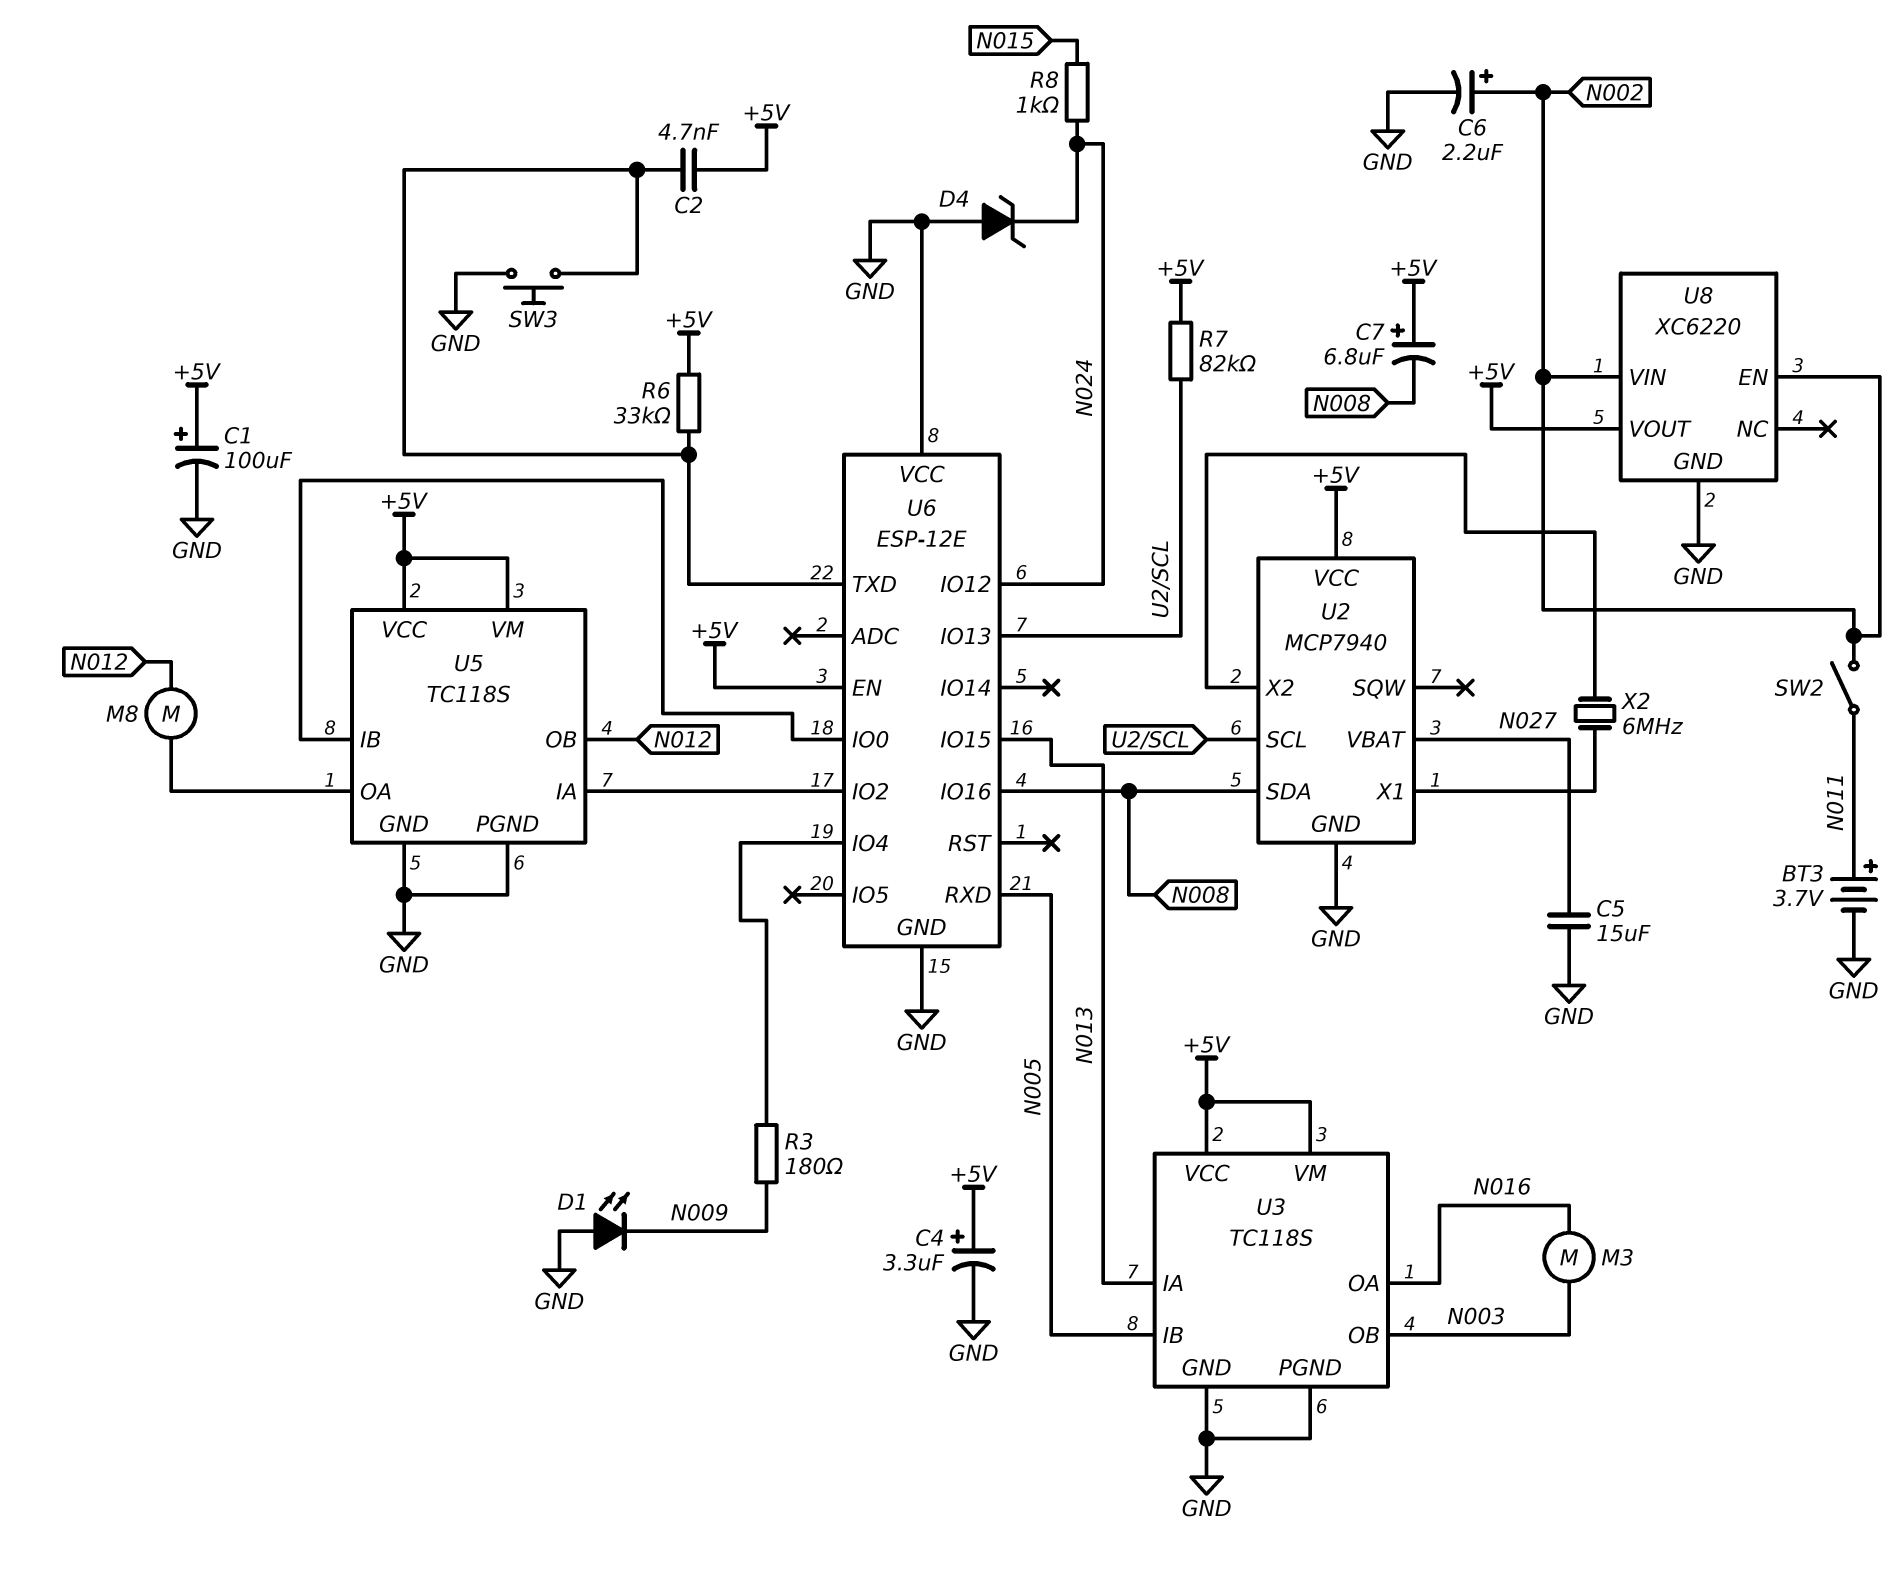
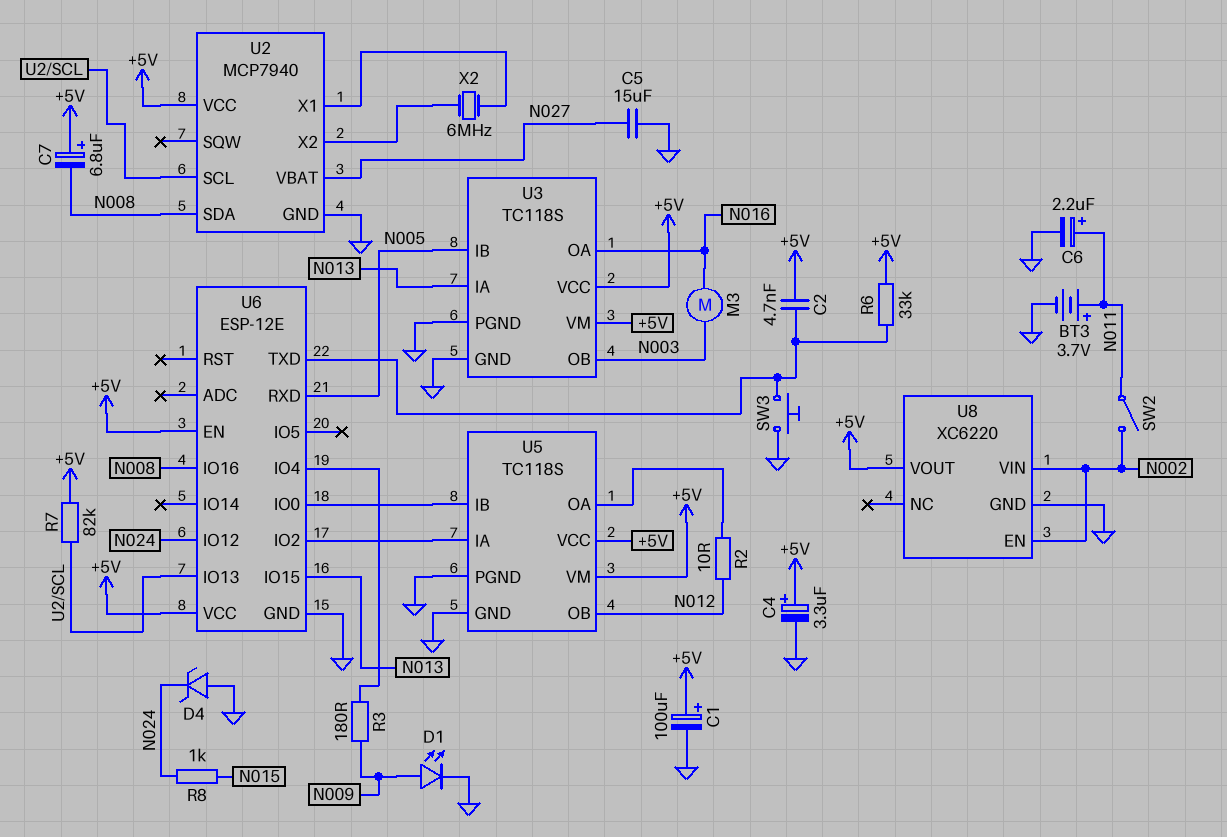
C6: 2.2uF (plus N002, minus GND) -> 2.2uF (plus N011, minus GND)
D1: LED (A GND, K N009) -> LED (A N009, K GND)
M8: motor (N012, U5/OA) -> none
R2: none -> 10 (N012, U5/OA)
U6 pin VCC: GND -> +5V

